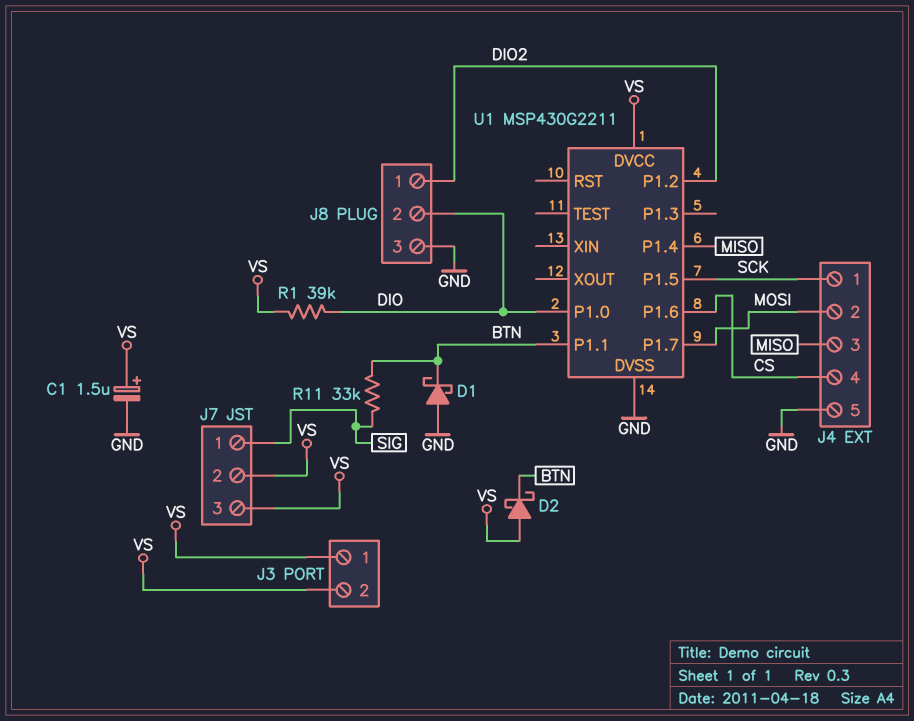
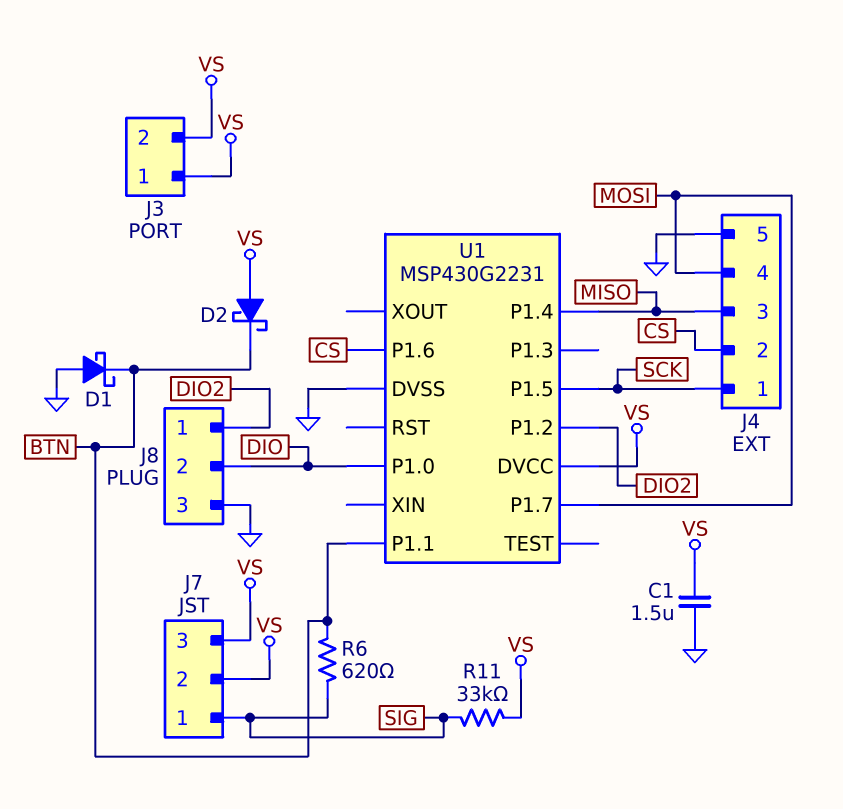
C1: 1.5uF (plus VS, minus GND) -> 1.5uF (GND, VS)
J4 pin 2: MOSI -> CS
J4 pin 4: CS -> MOSI
R1: 39k (DIO, VS) -> none
R6: none -> 620 (BTN, SIG)
R11: 33k (BTN, SIG) -> 33k (SIG, VS)
U1: MSP430G2211 -> MSP430G2231

